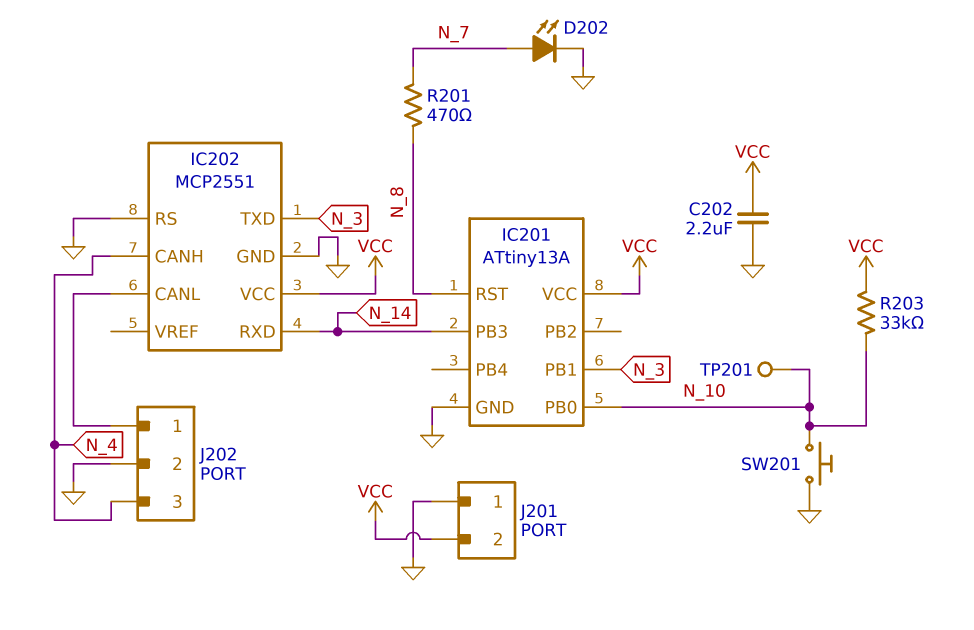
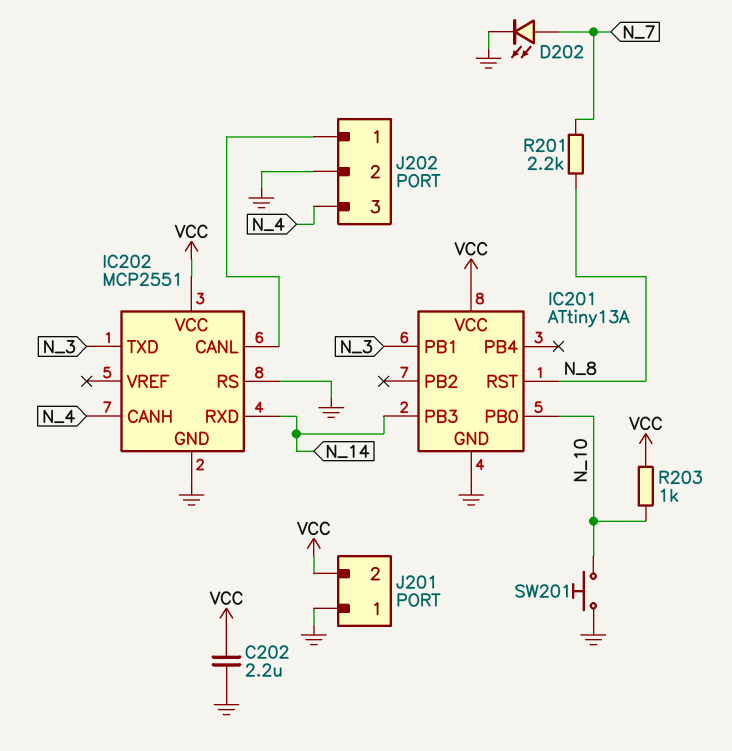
R201: 470 (N_7, N_8) -> 2.2k (N_7, N_8)
R203: 33k (N_10, VCC) -> 1k (N_10, VCC)
TP201: test point (N_10) -> none

